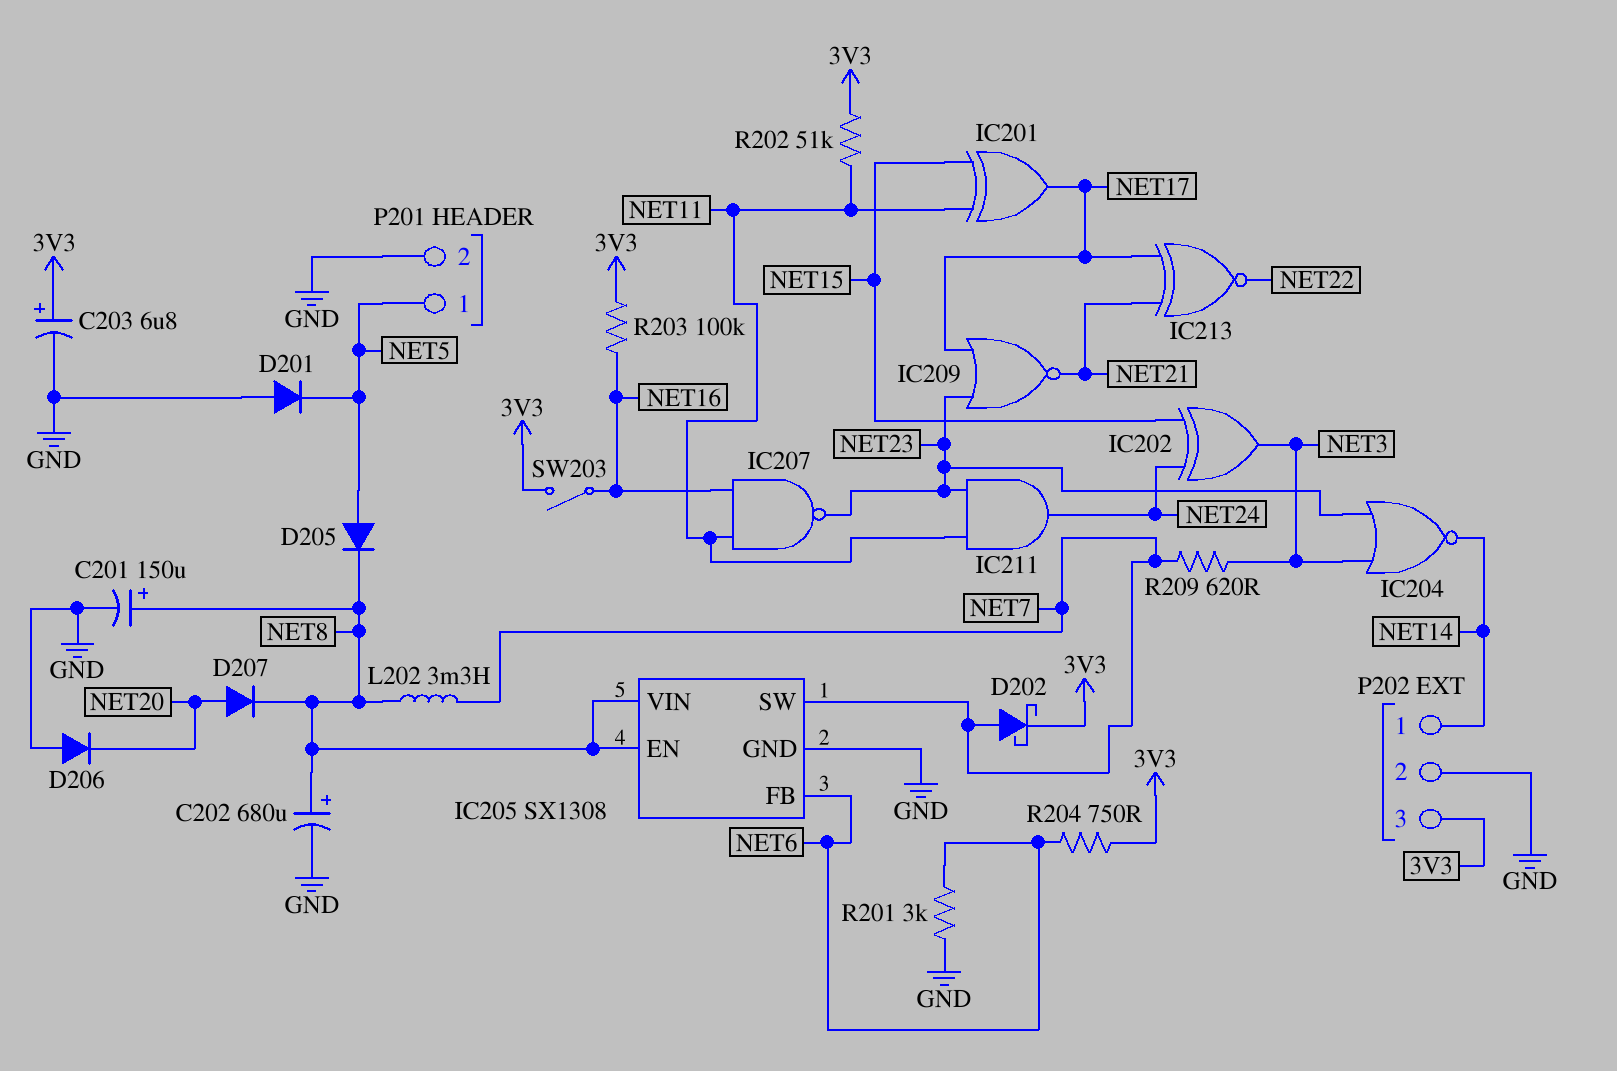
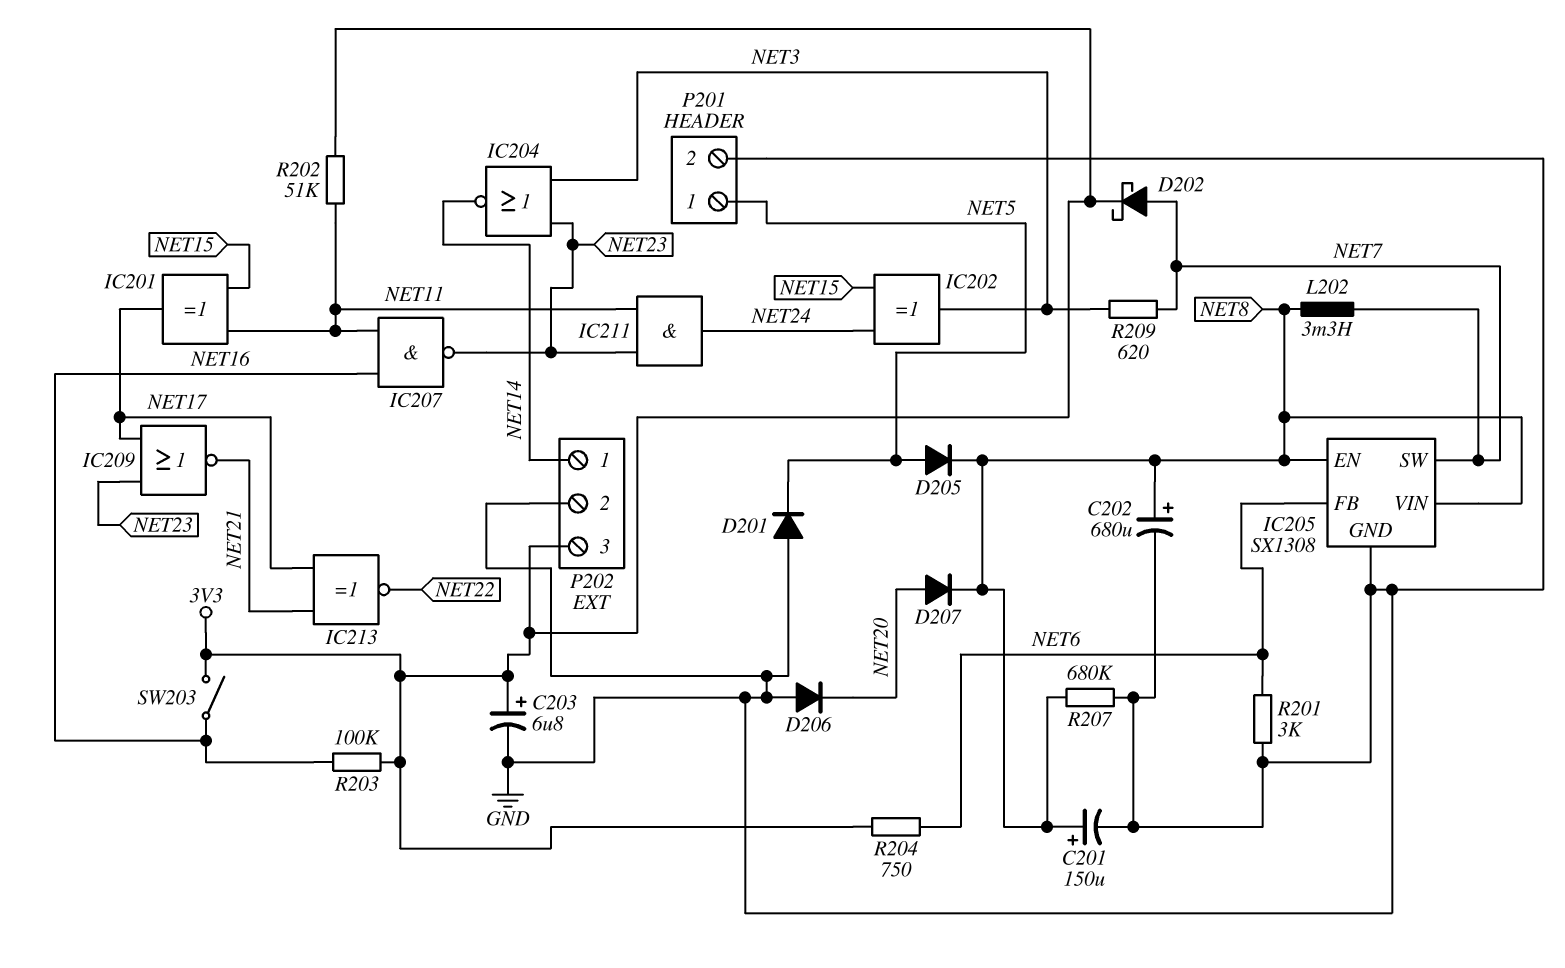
R207: none -> 680k (GND, NET8)

